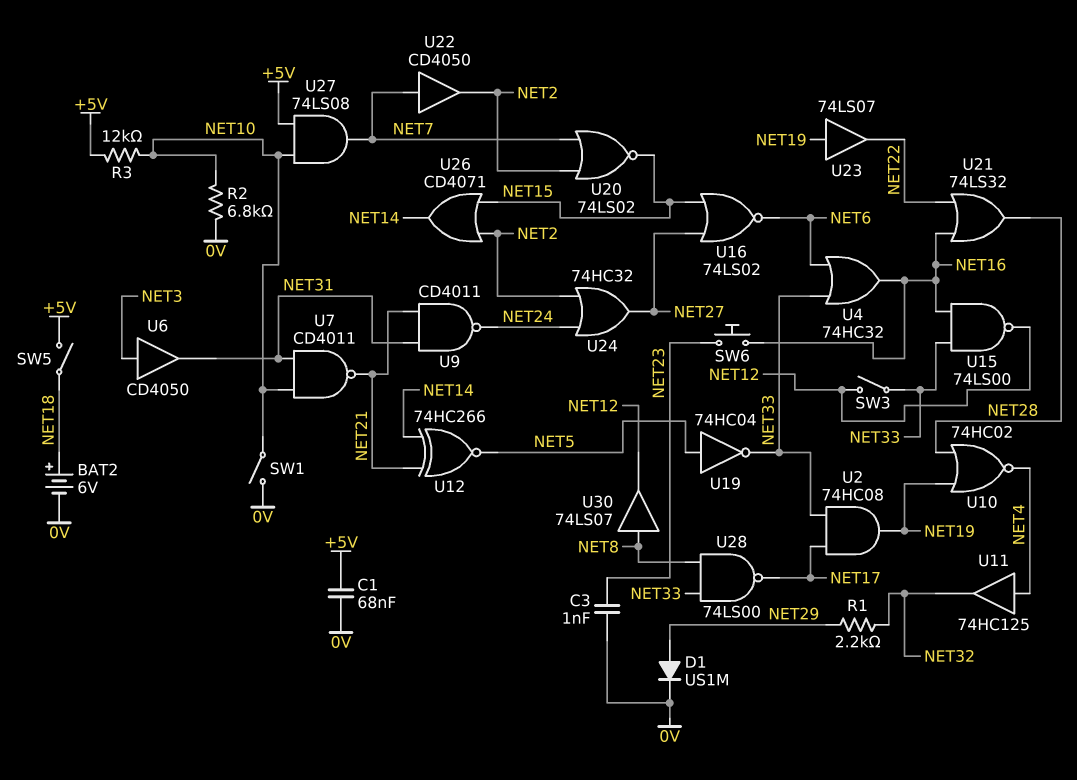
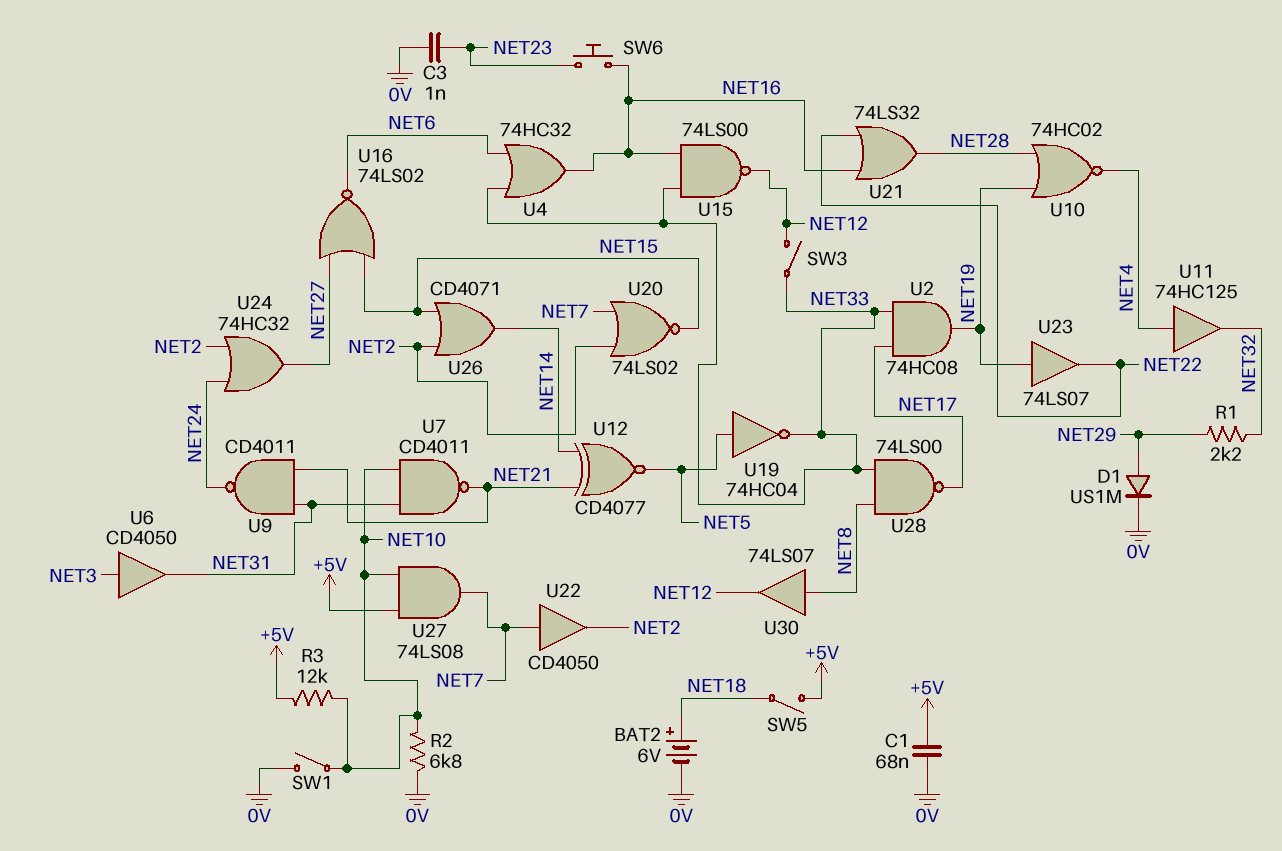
U12: XNOR 74HC266 (in NET14, in NET21, out NET5) -> XNOR CD4077 (in NET14, in NET21, out NET5)

